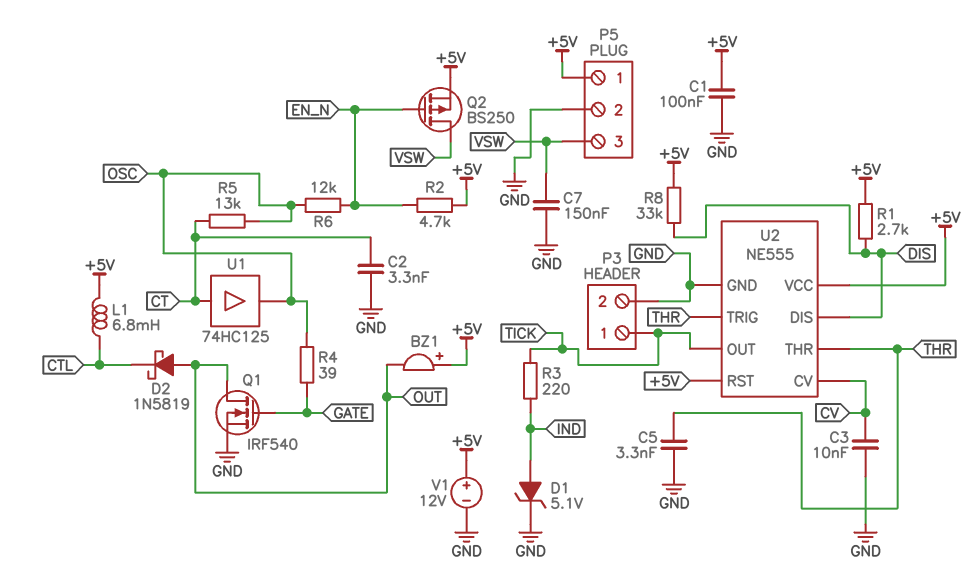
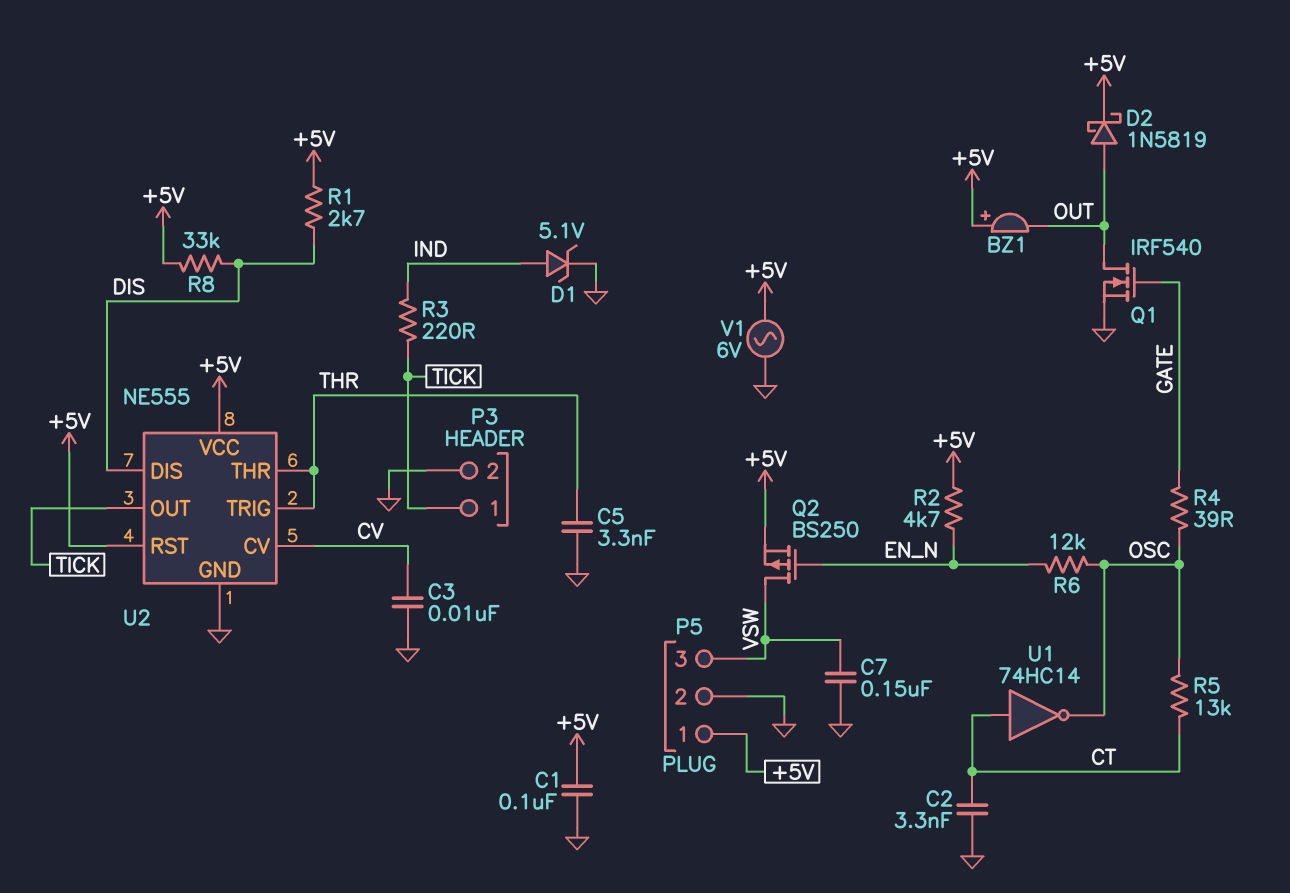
D2: schottky 1N5819 (A OUT, K CTL) -> schottky 1N5819 (A OUT, K +5V)
L1: 6.8mH (+5V, CTL) -> none
U1: buffer 74HC125 (in CT, out OSC) -> NOT 74HC14 (in CT, out OSC)
V1: 12V (plus +5V, minus GND) -> AC 6V (+5V, GND)

